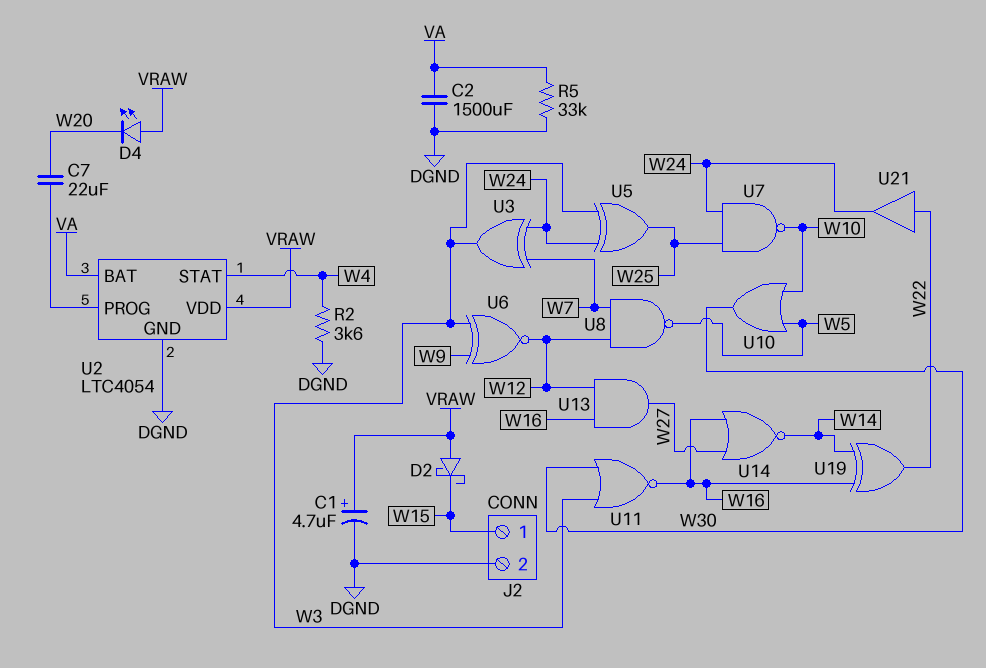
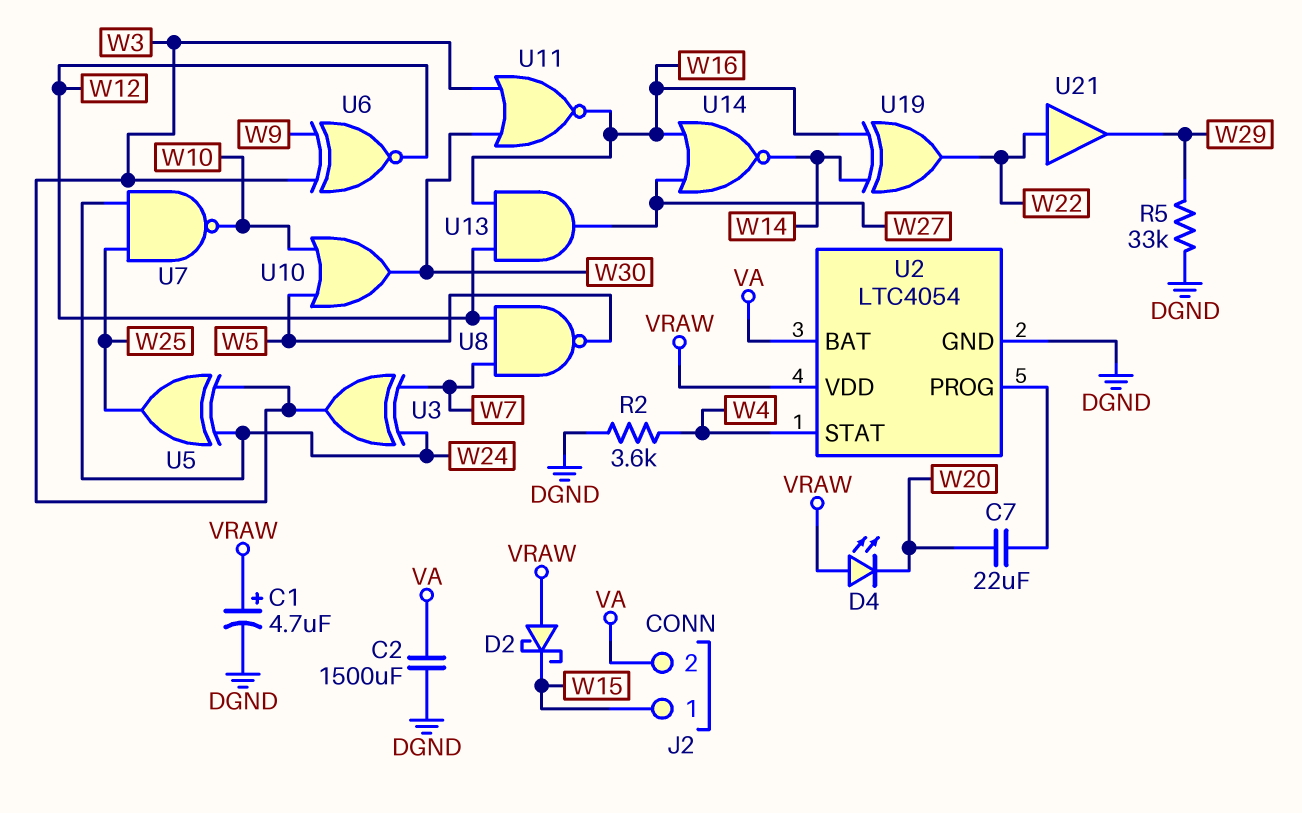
J2 pin 2: DGND -> VA
R5: 33k (DGND, VA) -> 33k (DGND, W29)
U21: buffer (in W22, out W24) -> buffer (in W22, out W29)

